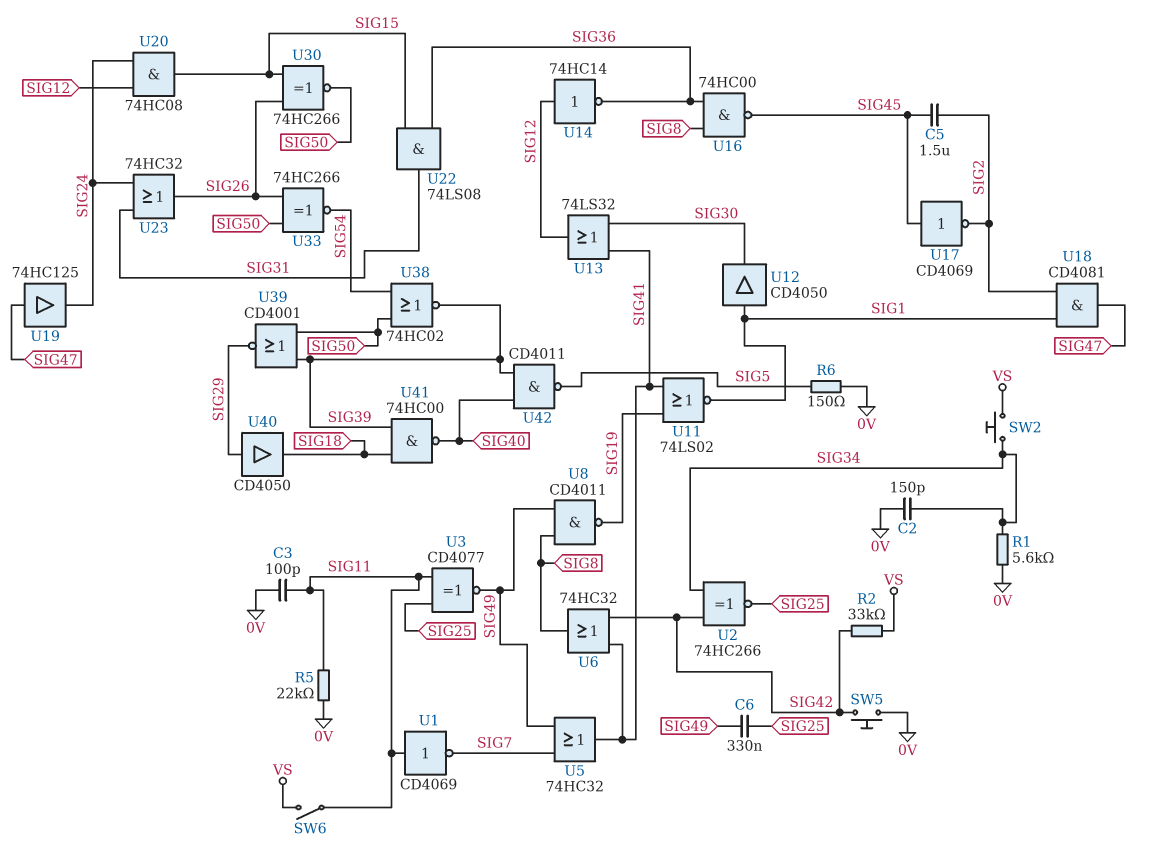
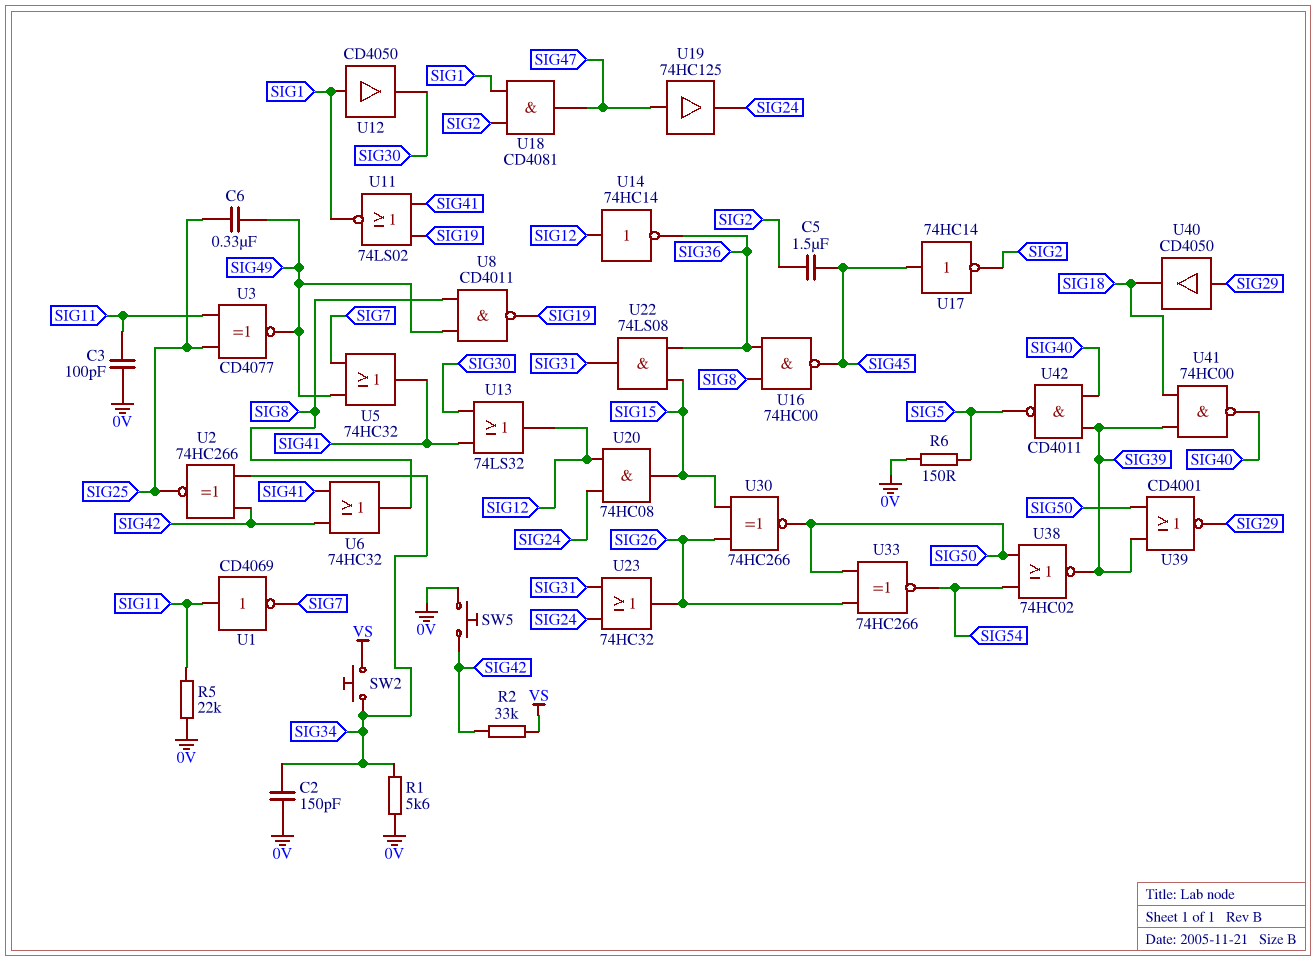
SW6: switch (SIG11, VS) -> none
U17: NOT CD4069 (in SIG45, out SIG2) -> NOT 74HC14 (in SIG45, out SIG2)

